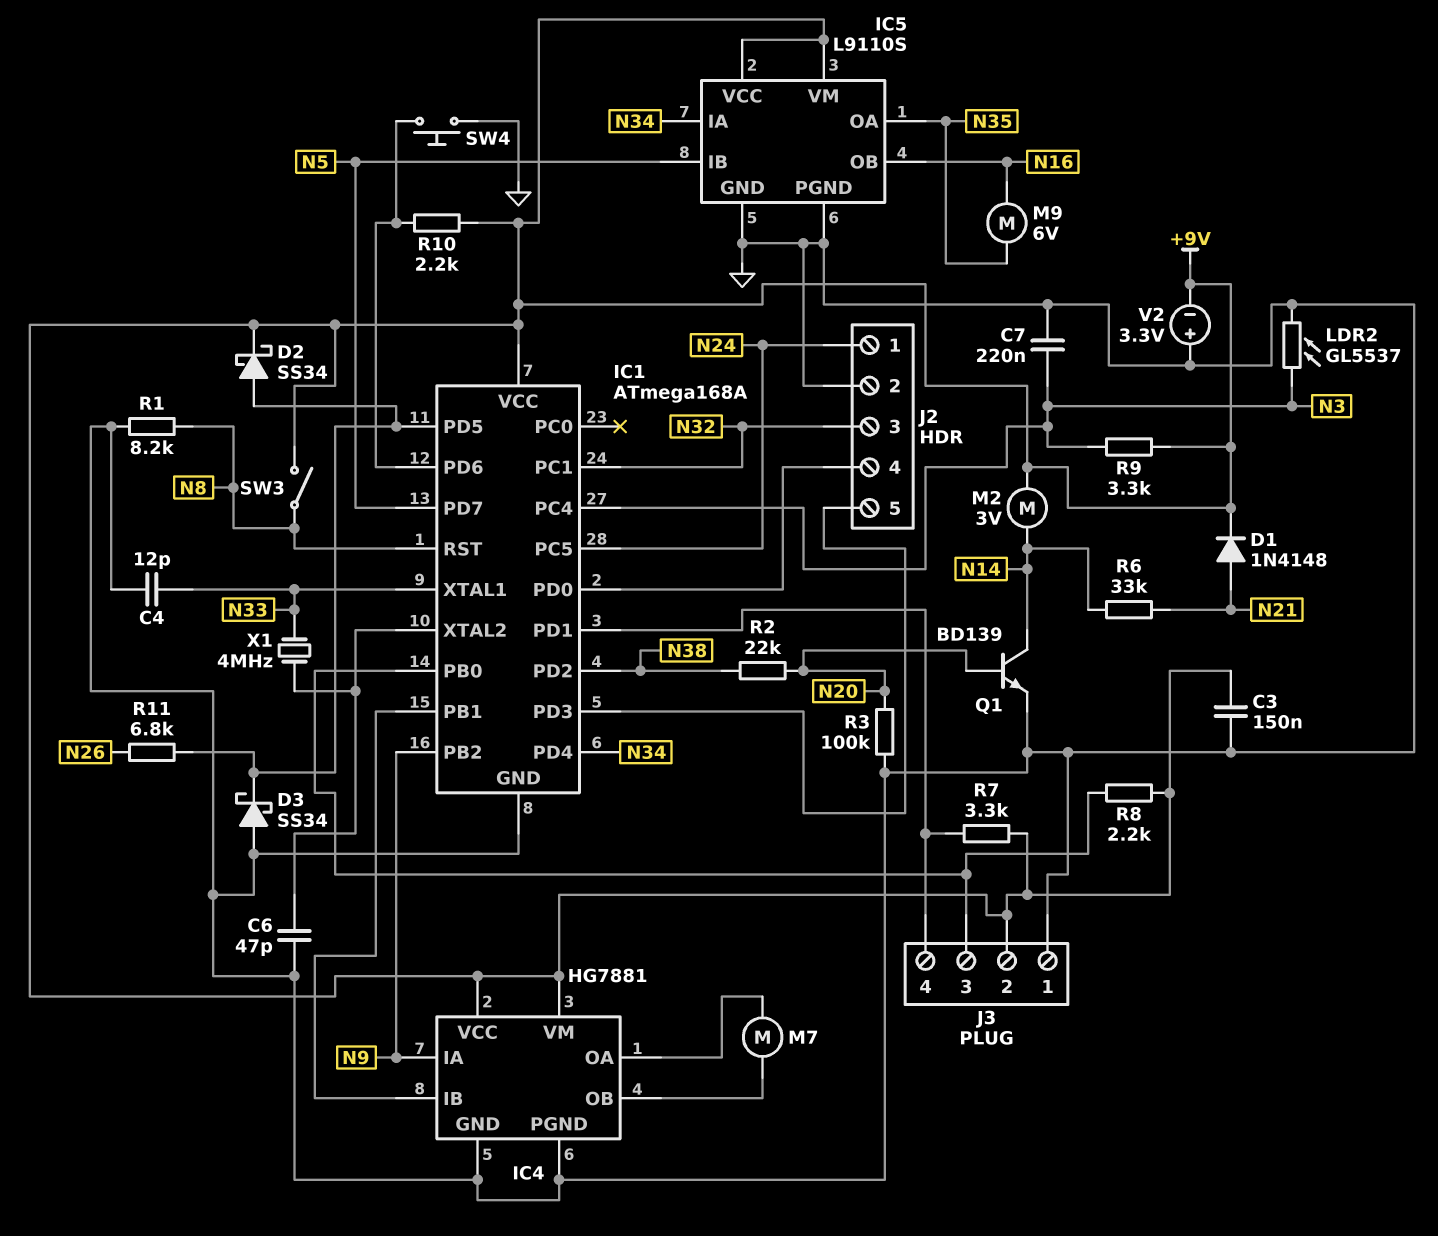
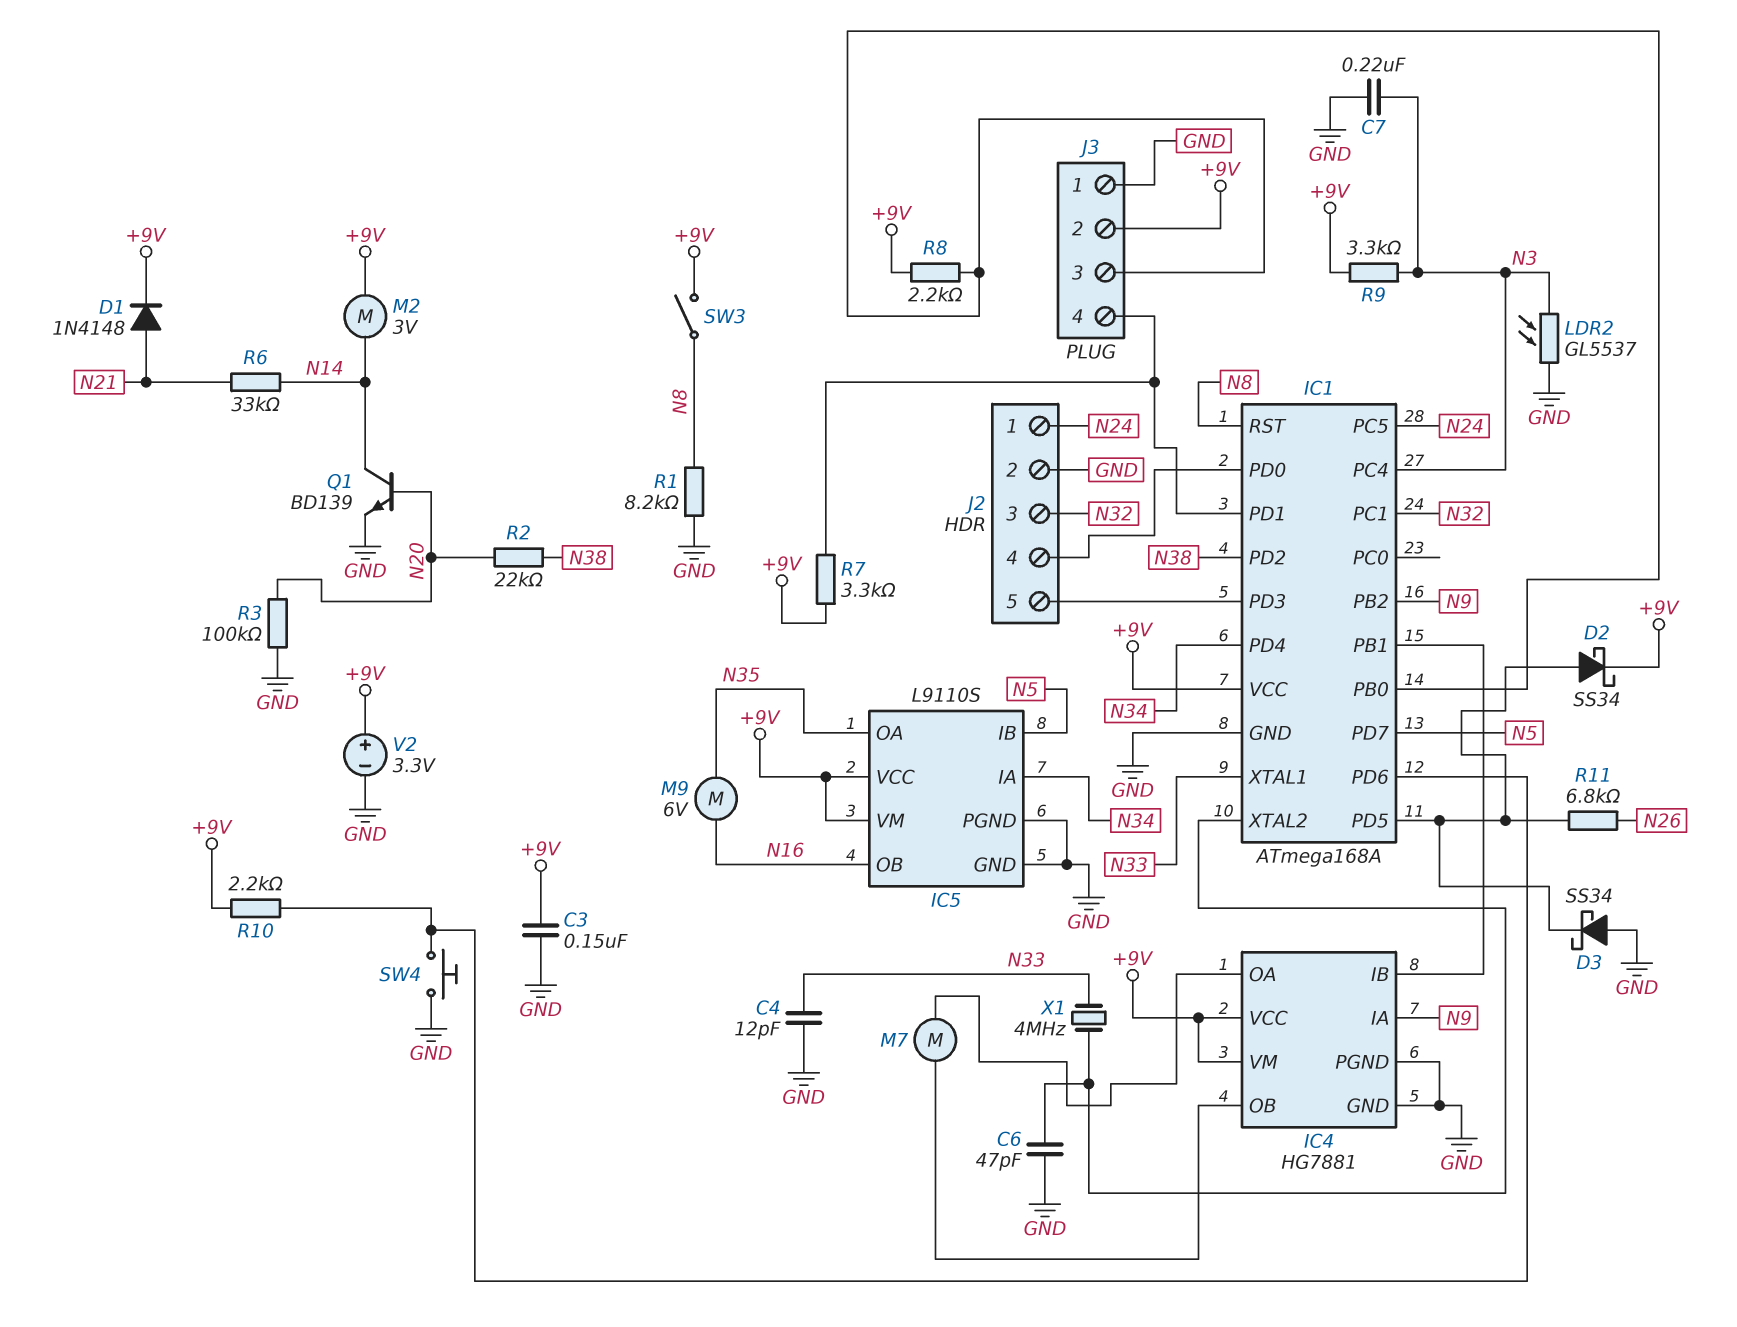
V2: 3.3V (plus GND, minus +9V) -> 3.3V (plus +9V, minus GND)

